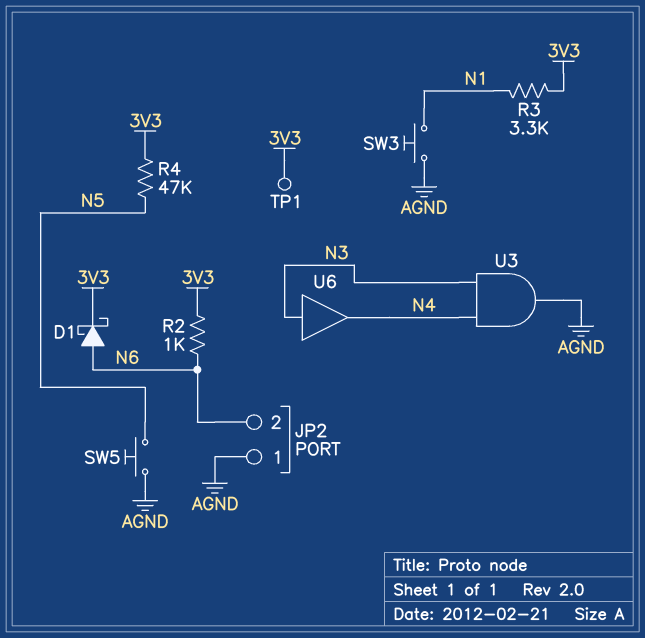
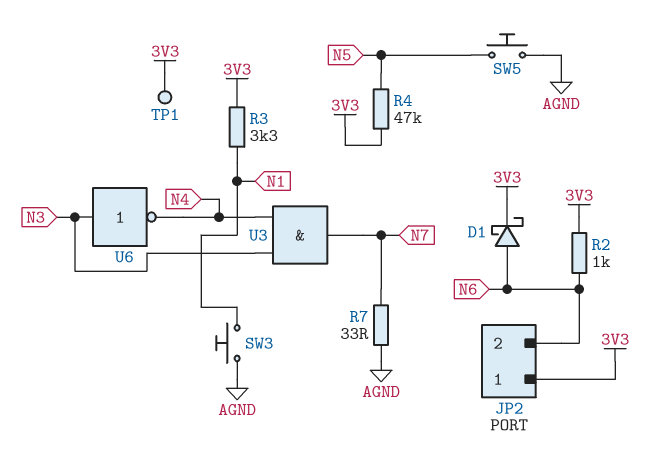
JP2 pin 1: AGND -> 3V3
R7: none -> 33 (AGND, N7)
U3: AND (in N3, in N4, out AGND) -> AND (in N3, in N4, out N7)
U6: buffer (in N3, out N4) -> NOT (in N3, out N4)

